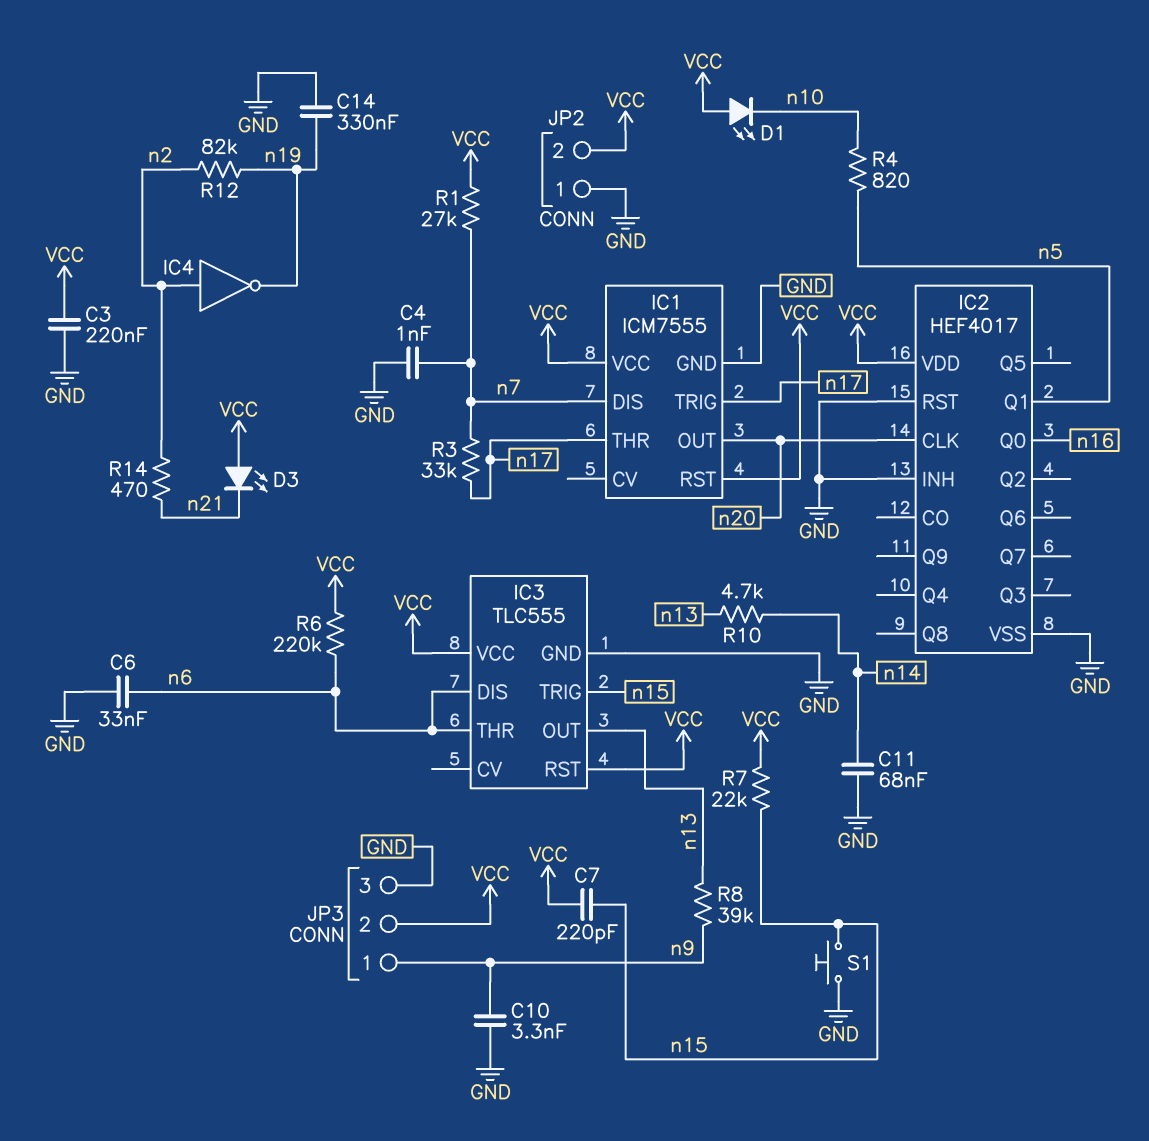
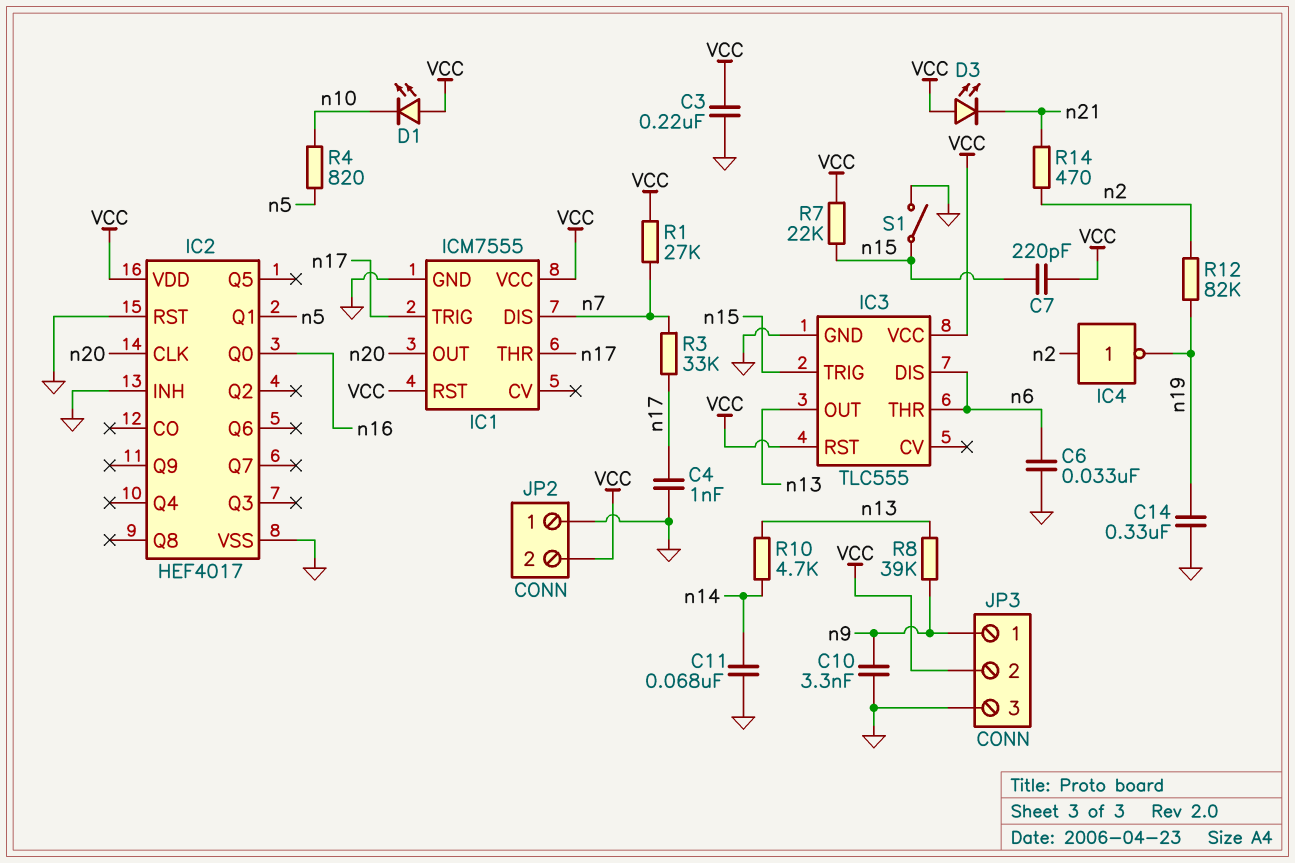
C4: 1nF (GND, n7) -> 1nF (GND, n17)
R6: 220k (VCC, n6) -> none
S1: button (GND, n15) -> switch (GND, n15)

